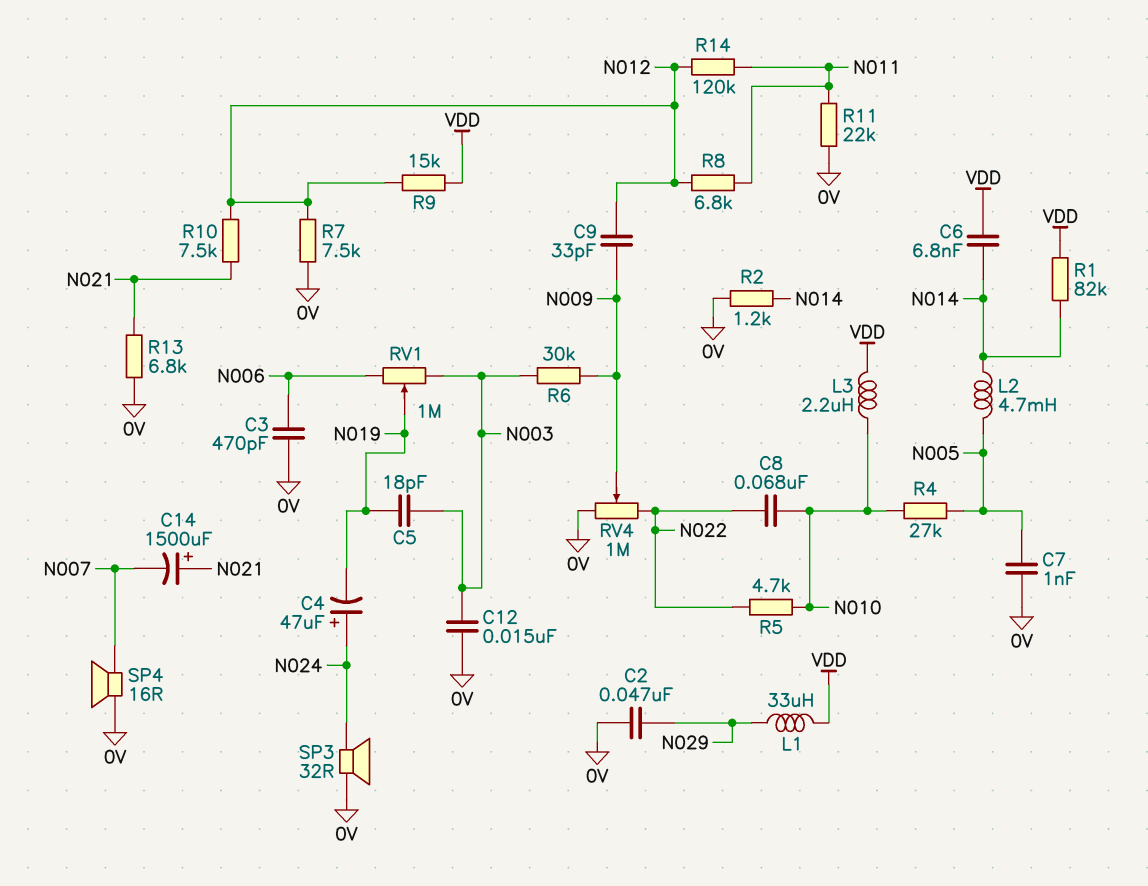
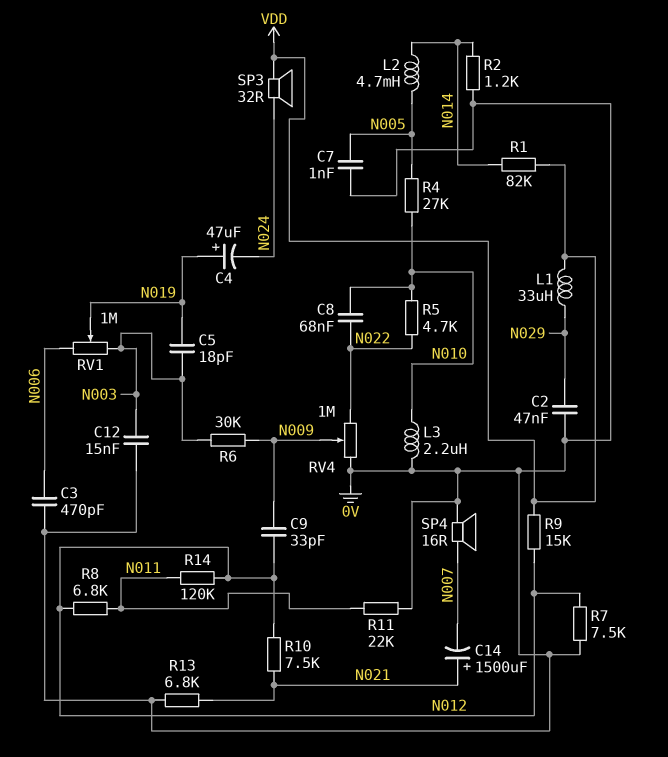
C4: 47uF (plus N024, minus N019) -> 47uF (plus N019, minus N024)
C6: 6.8nF (N014, VDD) -> none
L3: 2.2uH (N010, VDD) -> 2.2uH (0V, N010)
SP3: speaker 32R (0V, N024) -> speaker 32R (N024, VDD)

